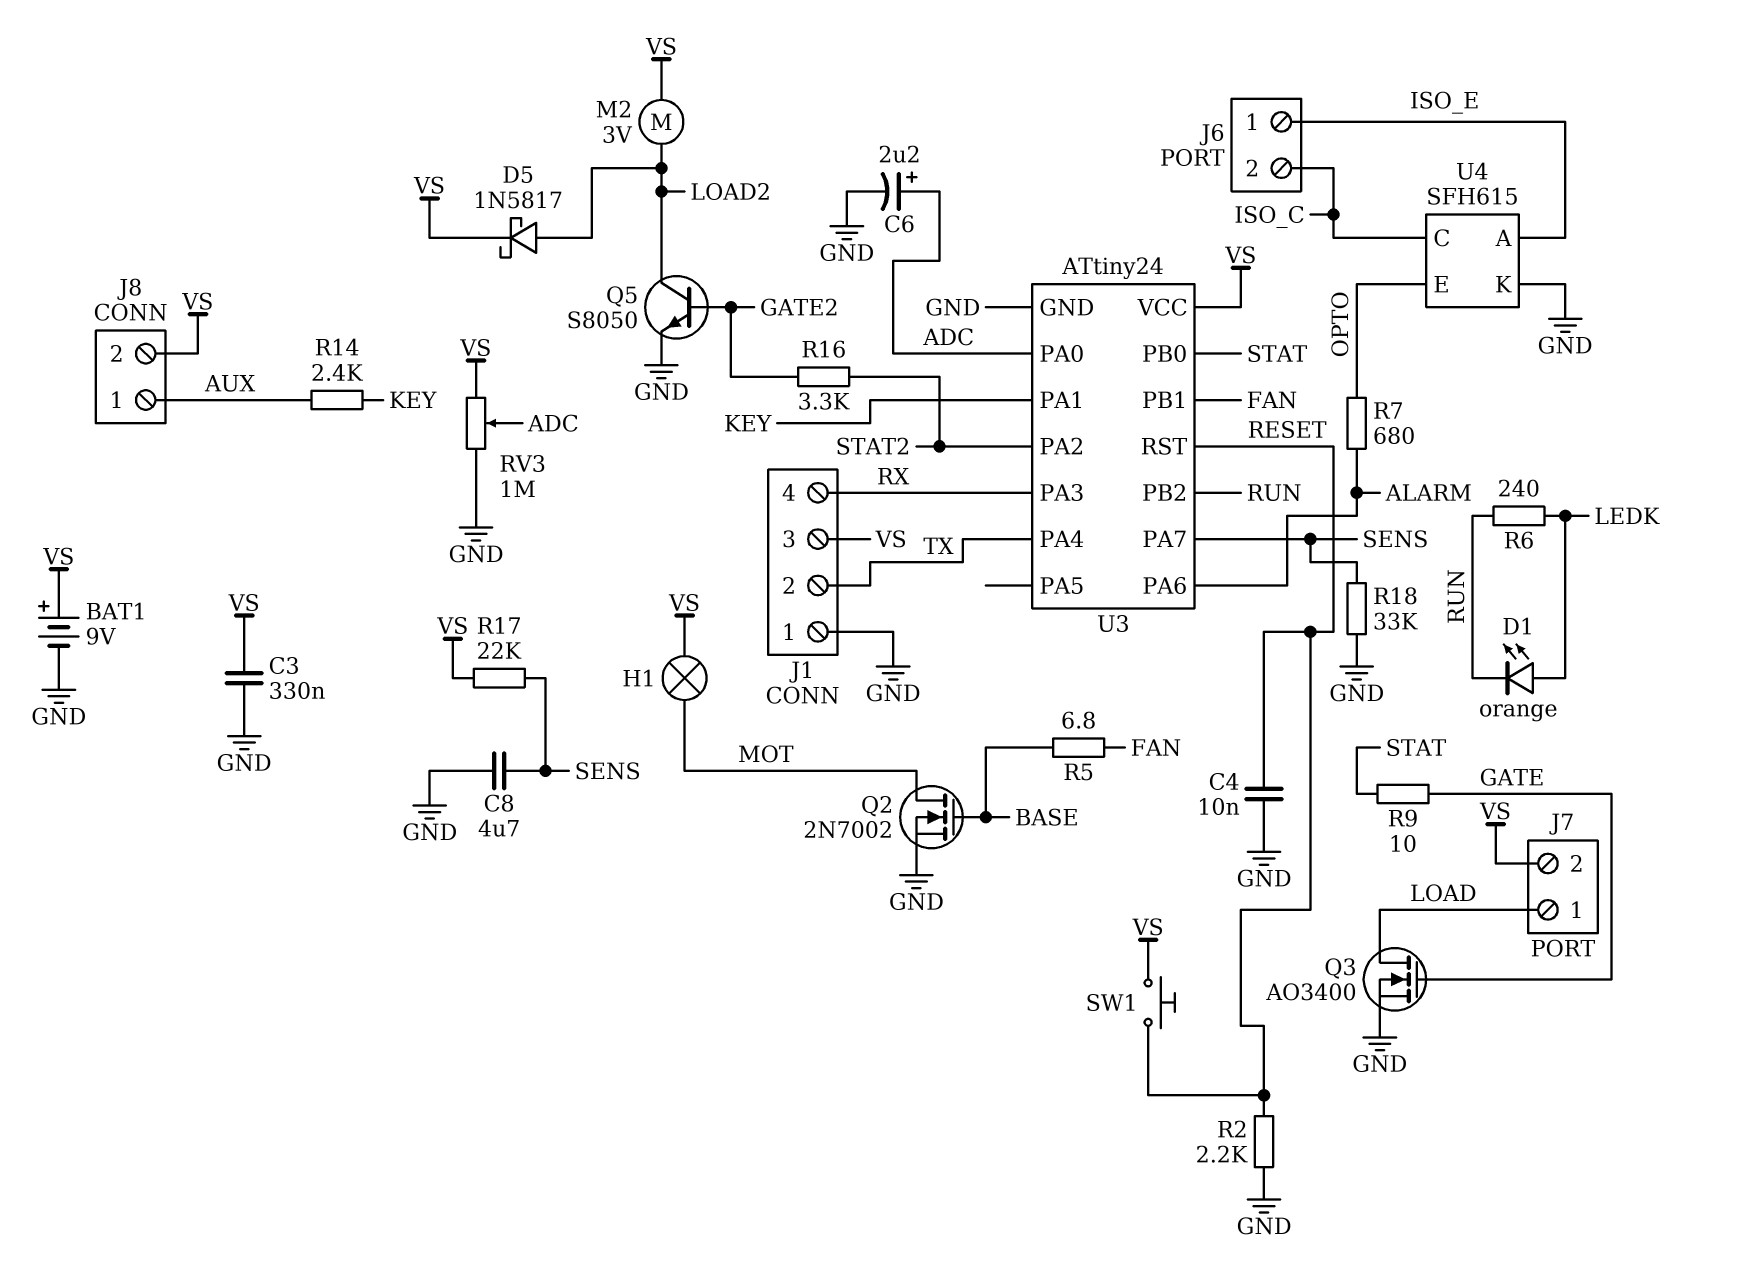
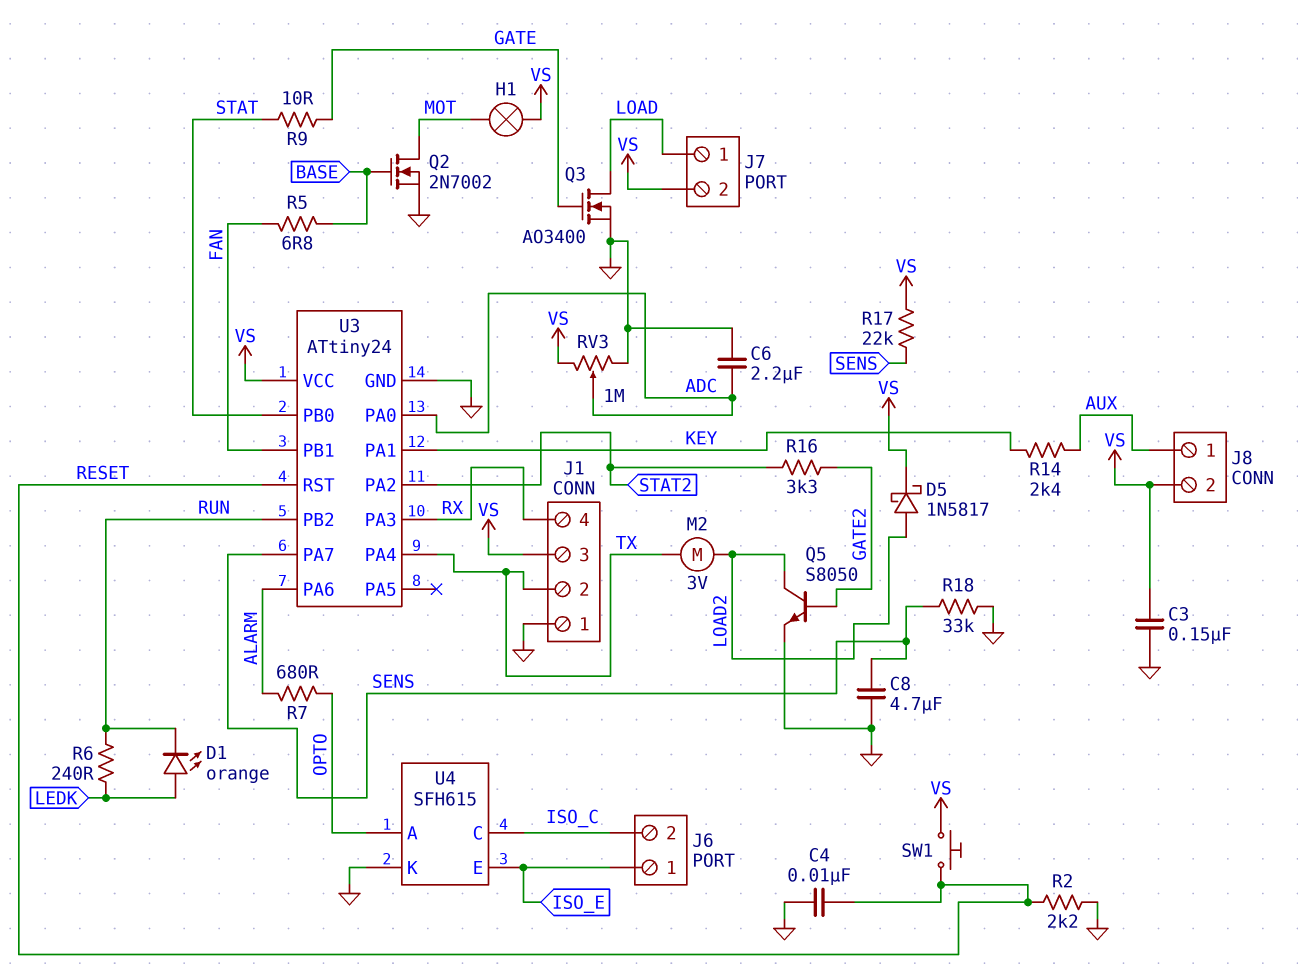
BAT1: 9V (plus VS, minus GND) -> none
C3: 330nF (GND, VS) -> 150nF (GND, VS)
C6: 2.2uF (plus ADC, minus GND) -> 2.2uF (ADC, GND)
M2: motor 3V (LOAD2, VS) -> motor 3V (LOAD2, TX)
U4 pin A: ISO_E -> OPTO
U4 pin E: OPTO -> ISO_E

